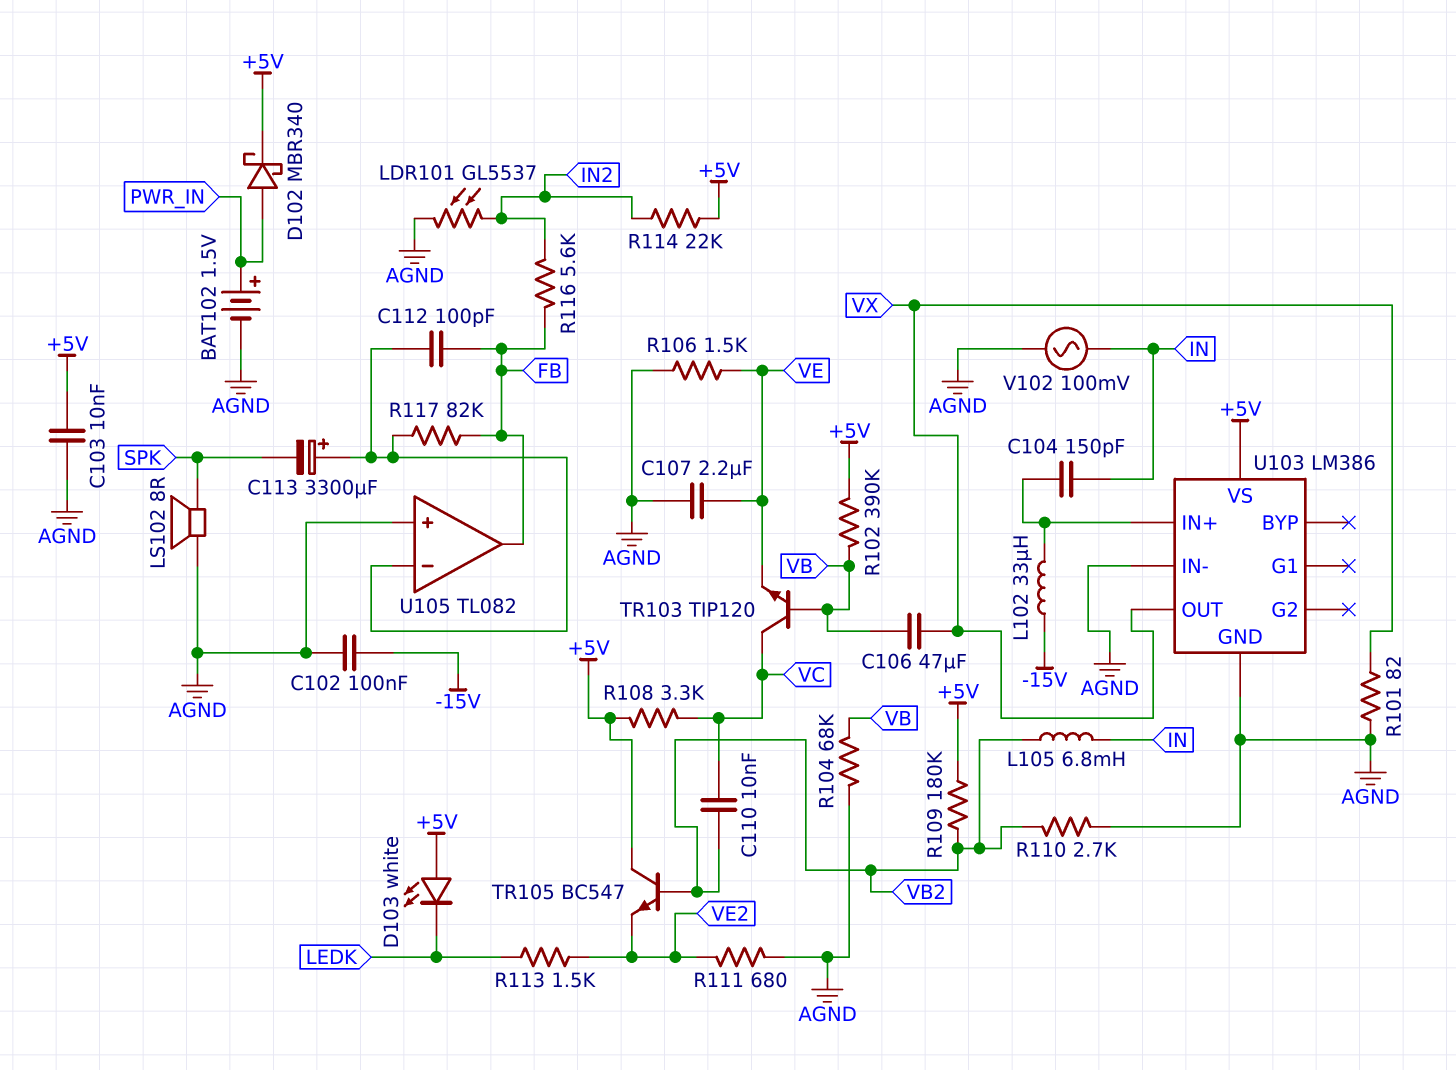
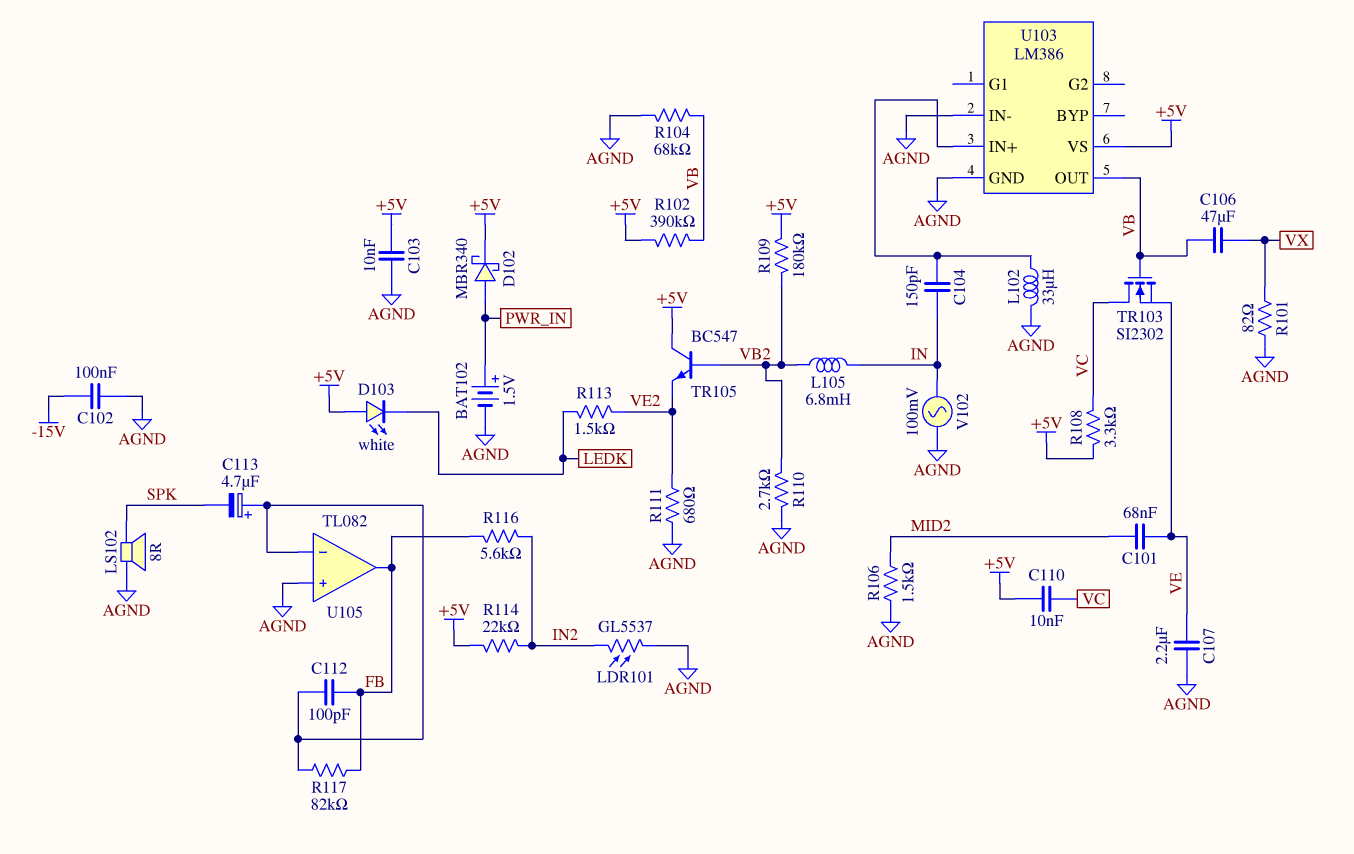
C101: none -> 68nF (MID2, VE)
C110: 10nF (VB2, VC) -> 10nF (+5V, VC)
C113: 3300uF (plus U105/in-, minus SPK) -> 4.7uF (plus U105/in-, minus SPK)
L102: 33uH (-15V, U103/IN+) -> 33uH (AGND, U103/IN+)
R106: 1.5k (AGND, VE) -> 1.5k (AGND, MID2)
TR103: NPN TIP120 (B VB, C VC, E VE) -> NMOS SI2302 (G VB, D VC, S VE)
U103 pin OUT: VX -> VB

